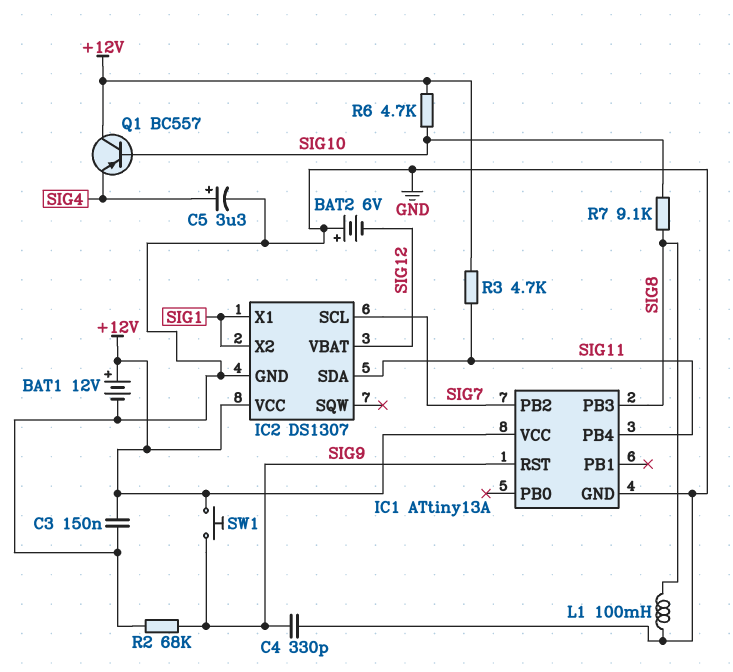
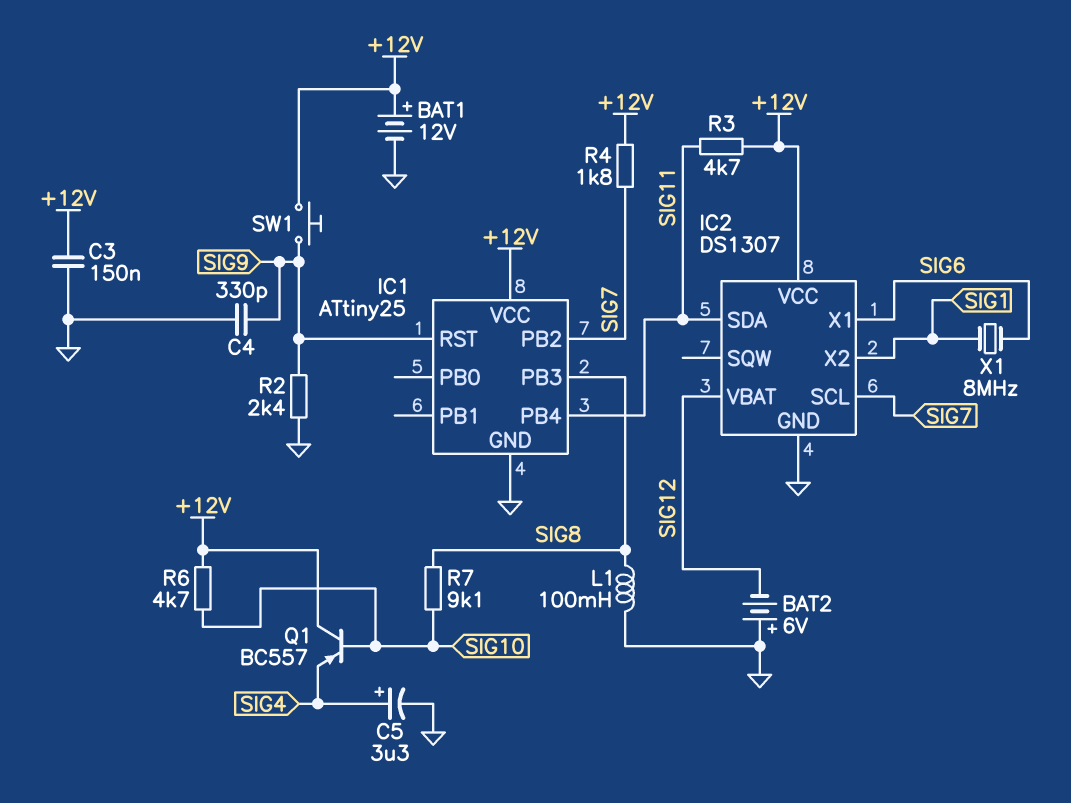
IC1: ATtiny13A -> ATtiny25
IC2 pin X1: SIG1 -> SIG6
R2: 68k (GND, SIG9) -> 2.4k (GND, SIG9)
R4: none -> 1.8k (+12V, SIG7)
X1: none -> 8MHz (SIG1, SIG6)

